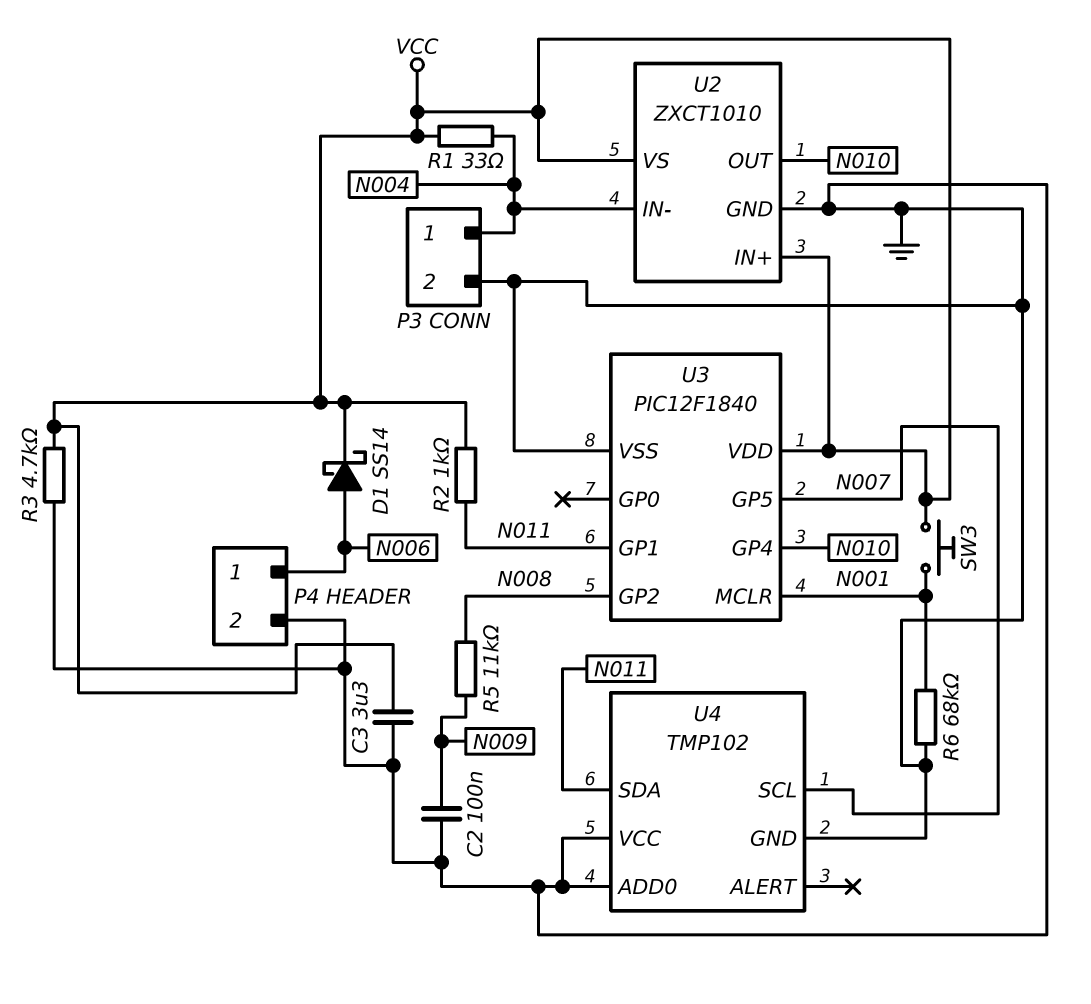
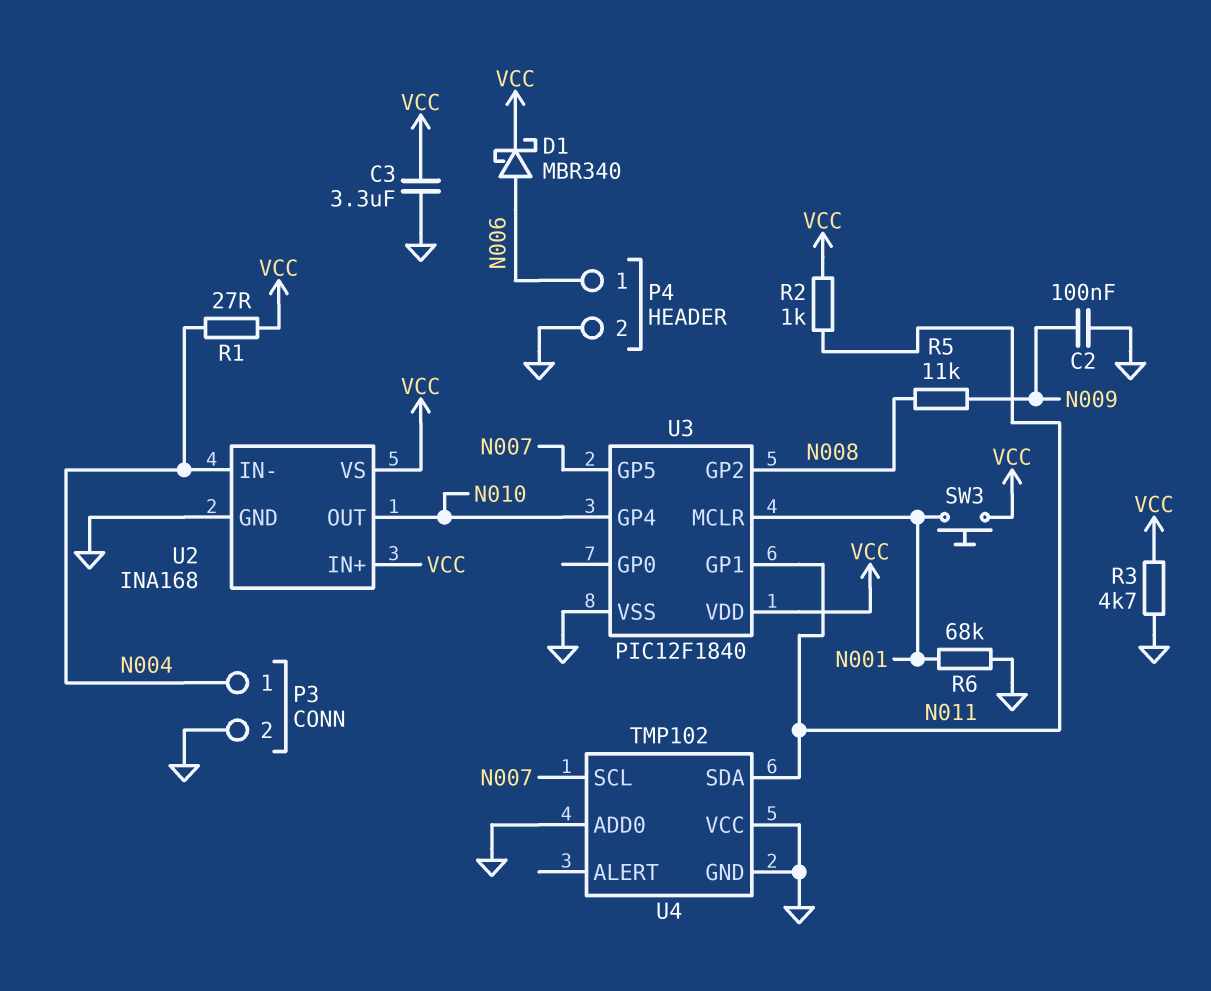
D1: schottky SS14 (A N006, K VCC) -> schottky MBR340 (A N006, K VCC)
R1: 33 (N004, VCC) -> 27 (N004, VCC)
U2: ZXCT1010 -> INA168

